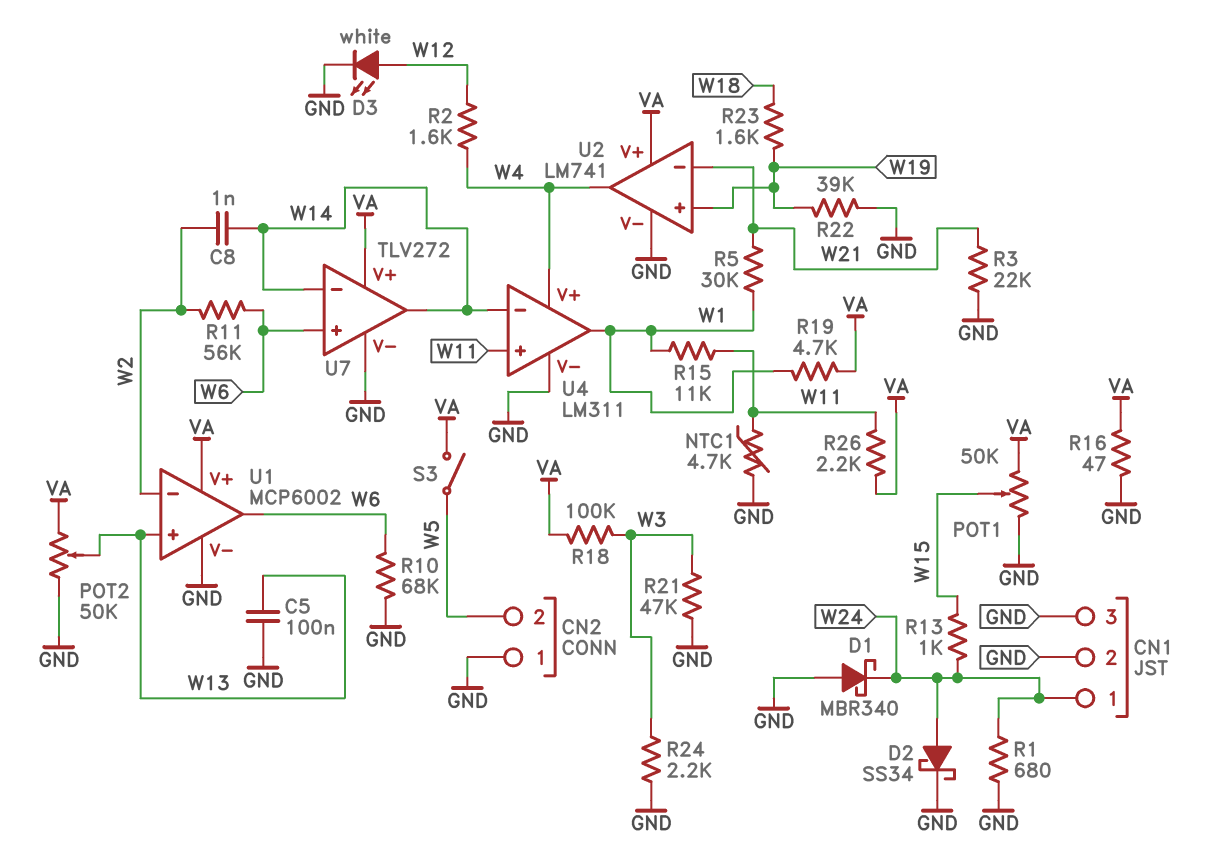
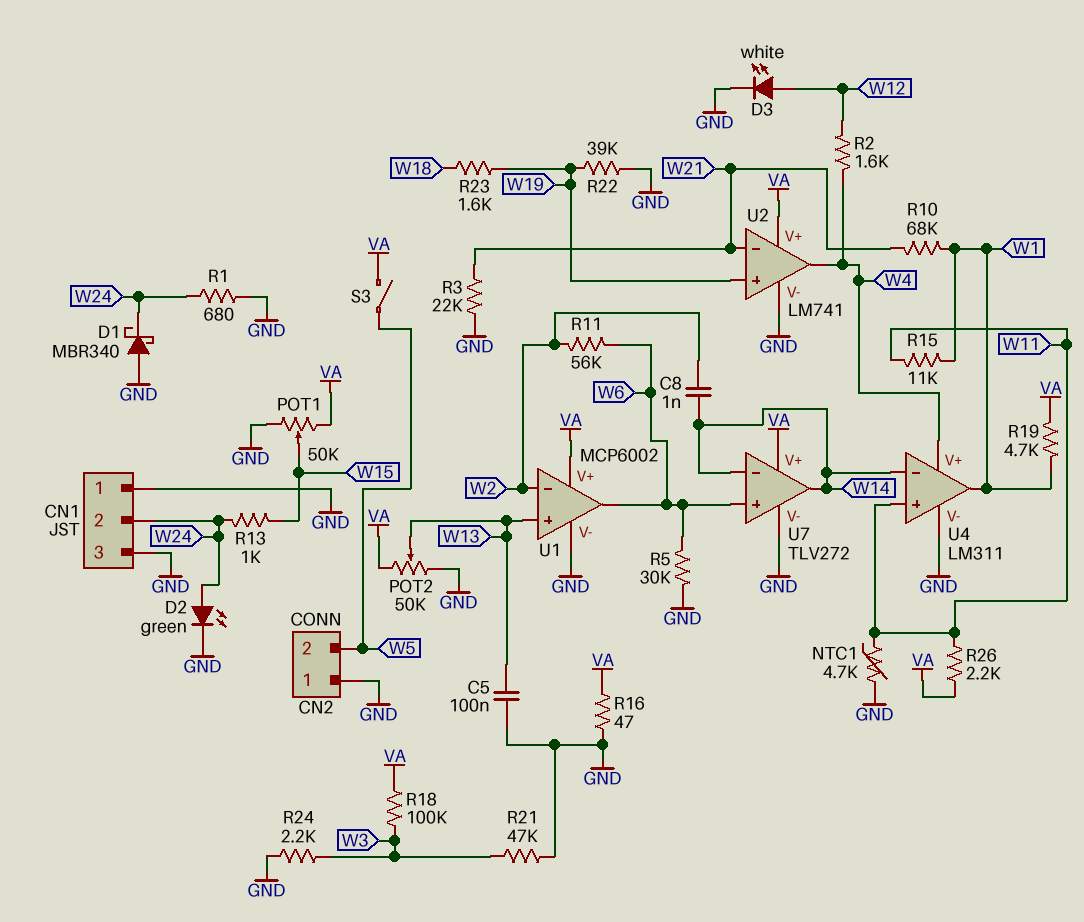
CN1 pin 1: W24 -> GND
CN1 pin 2: GND -> W24
D2: schottky SS34 (A W24, K GND) -> LED green (A W24, K GND)
R5: 30k (W1, W21) -> 30k (GND, W6)
R10: 68k (GND, W6) -> 68k (W1, W21)

